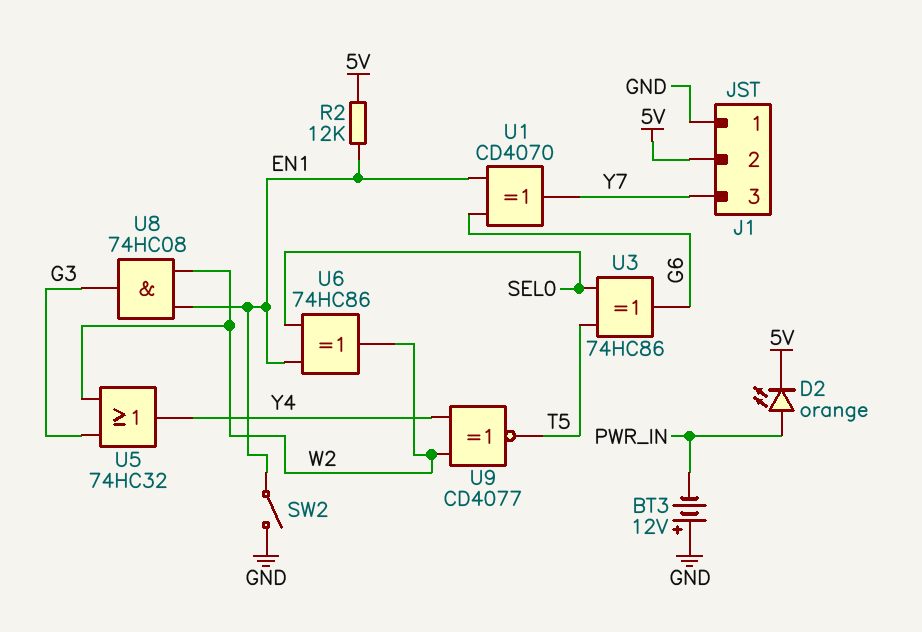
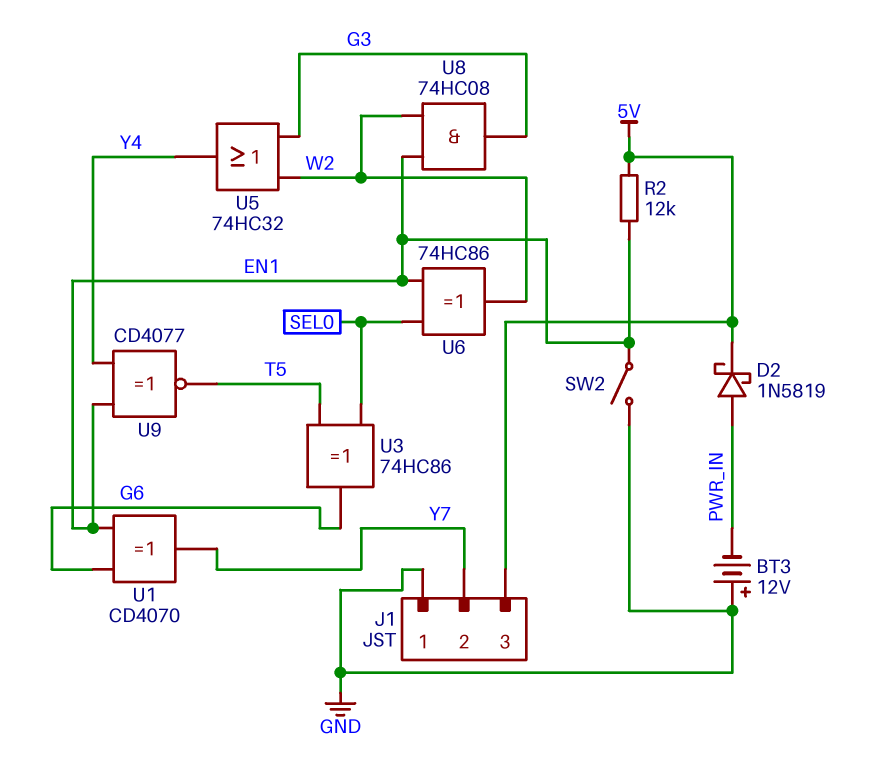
D2: LED orange (A PWR_IN, K 5V) -> schottky 1N5819 (A PWR_IN, K 5V)
J1 pin 2: 5V -> Y7
J1 pin 3: Y7 -> 5V
U9: XNOR CD4077 (in W2, in Y4, out T5) -> XNOR CD4077 (in EN1, in Y4, out T5)

